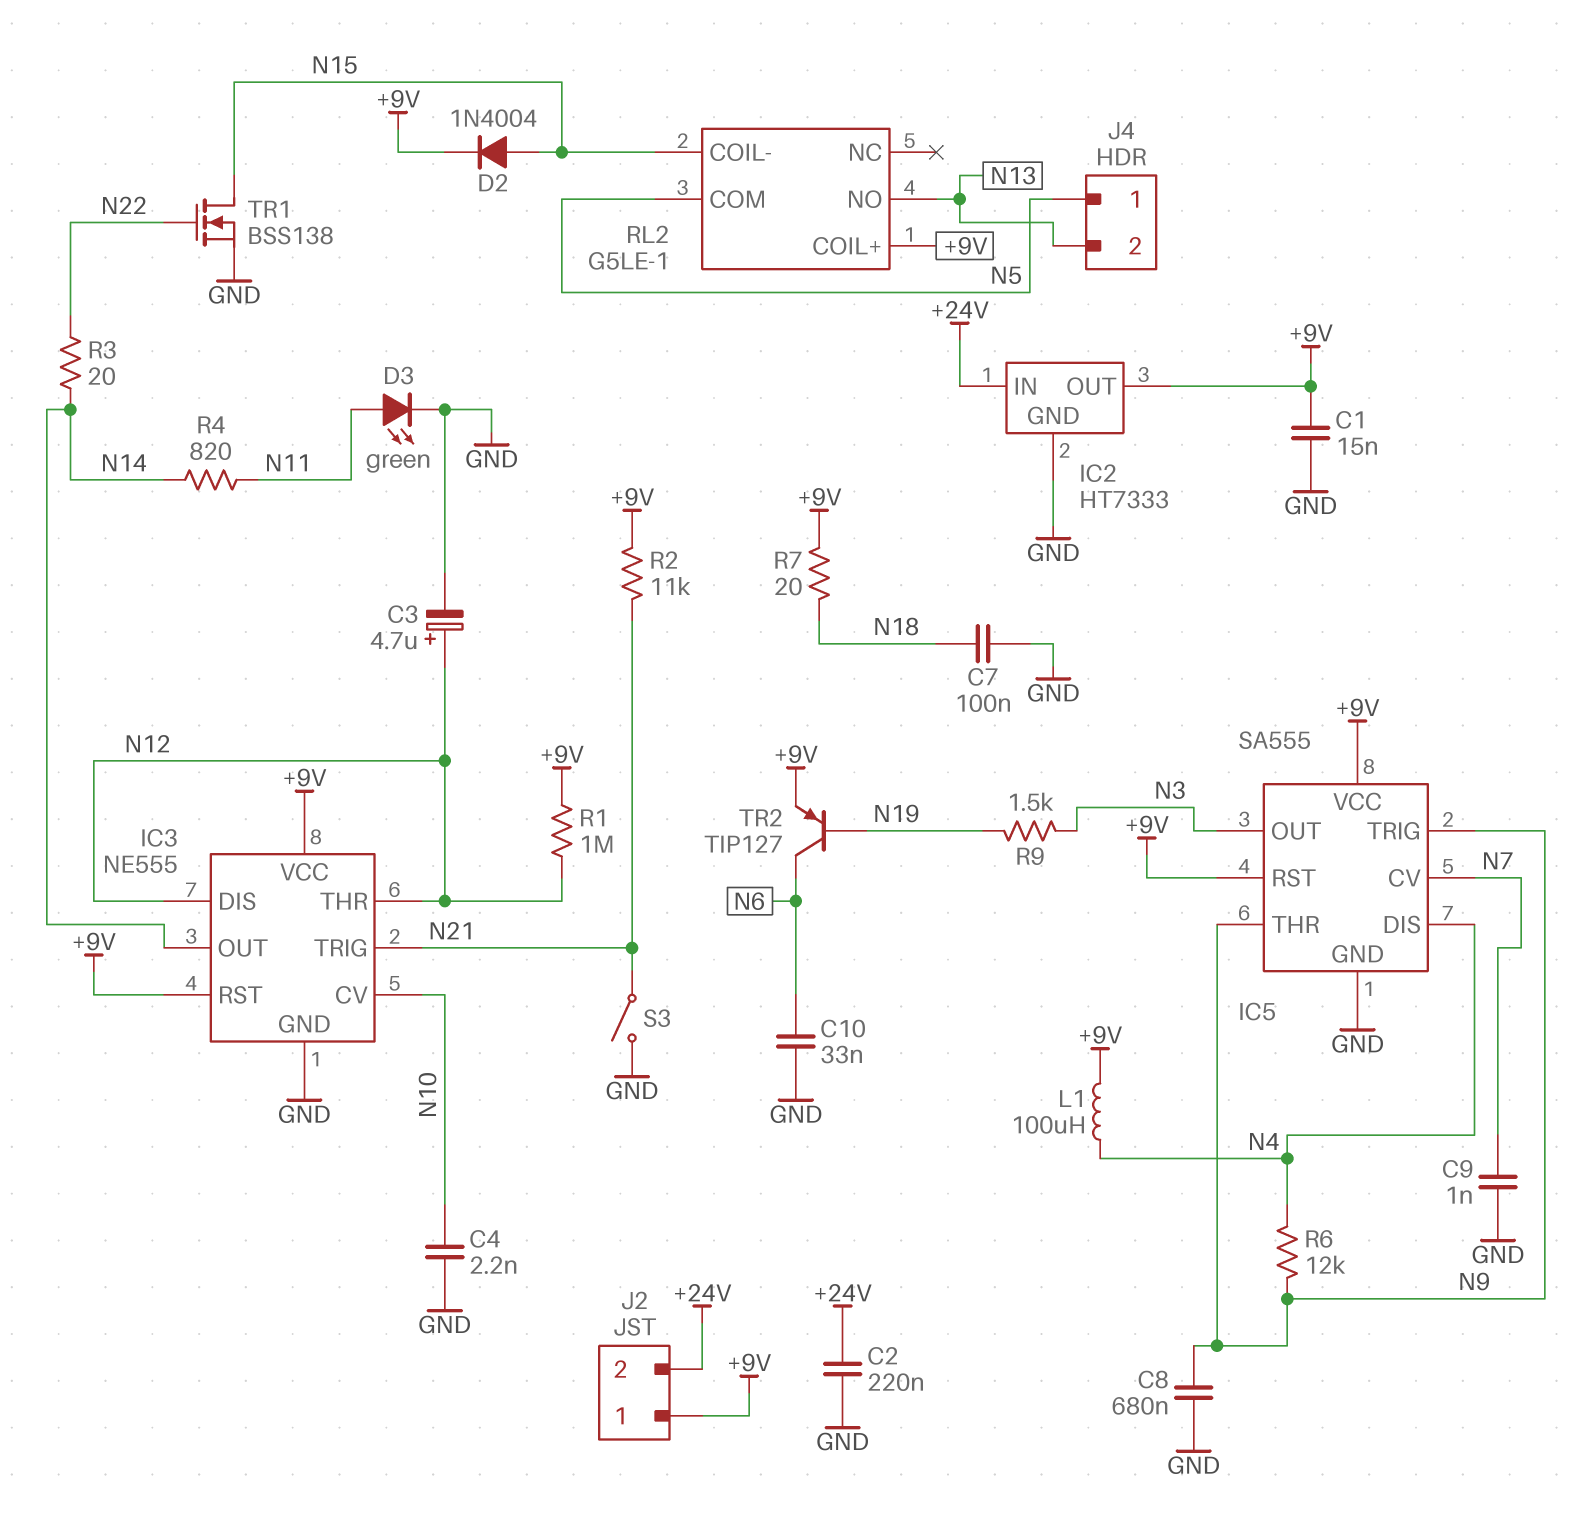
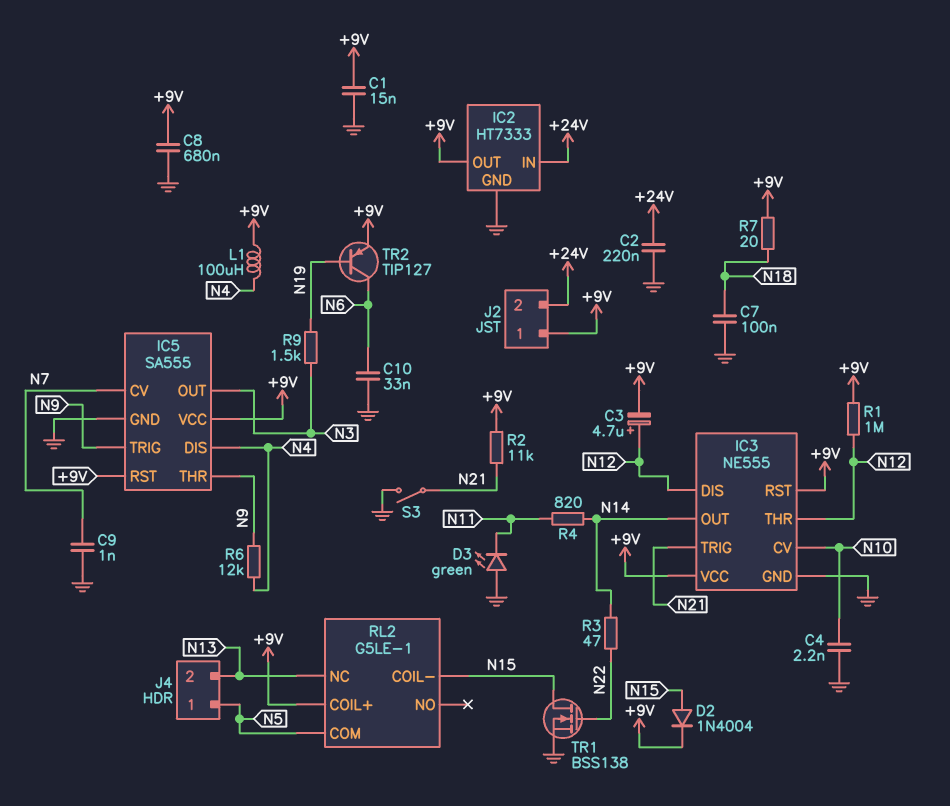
C3: 4.7uF (plus N12, minus GND) -> 4.7uF (plus N12, minus +9V)
C8: 680nF (GND, N9) -> 680nF (+9V, GND)
D3: LED green (A N11, K GND) -> LED green (A GND, K N11)
R3: 20 (N14, N22) -> 47 (N14, N22)
RL2 pin NC: none -> N13
RL2 pin NO: N13 -> none

